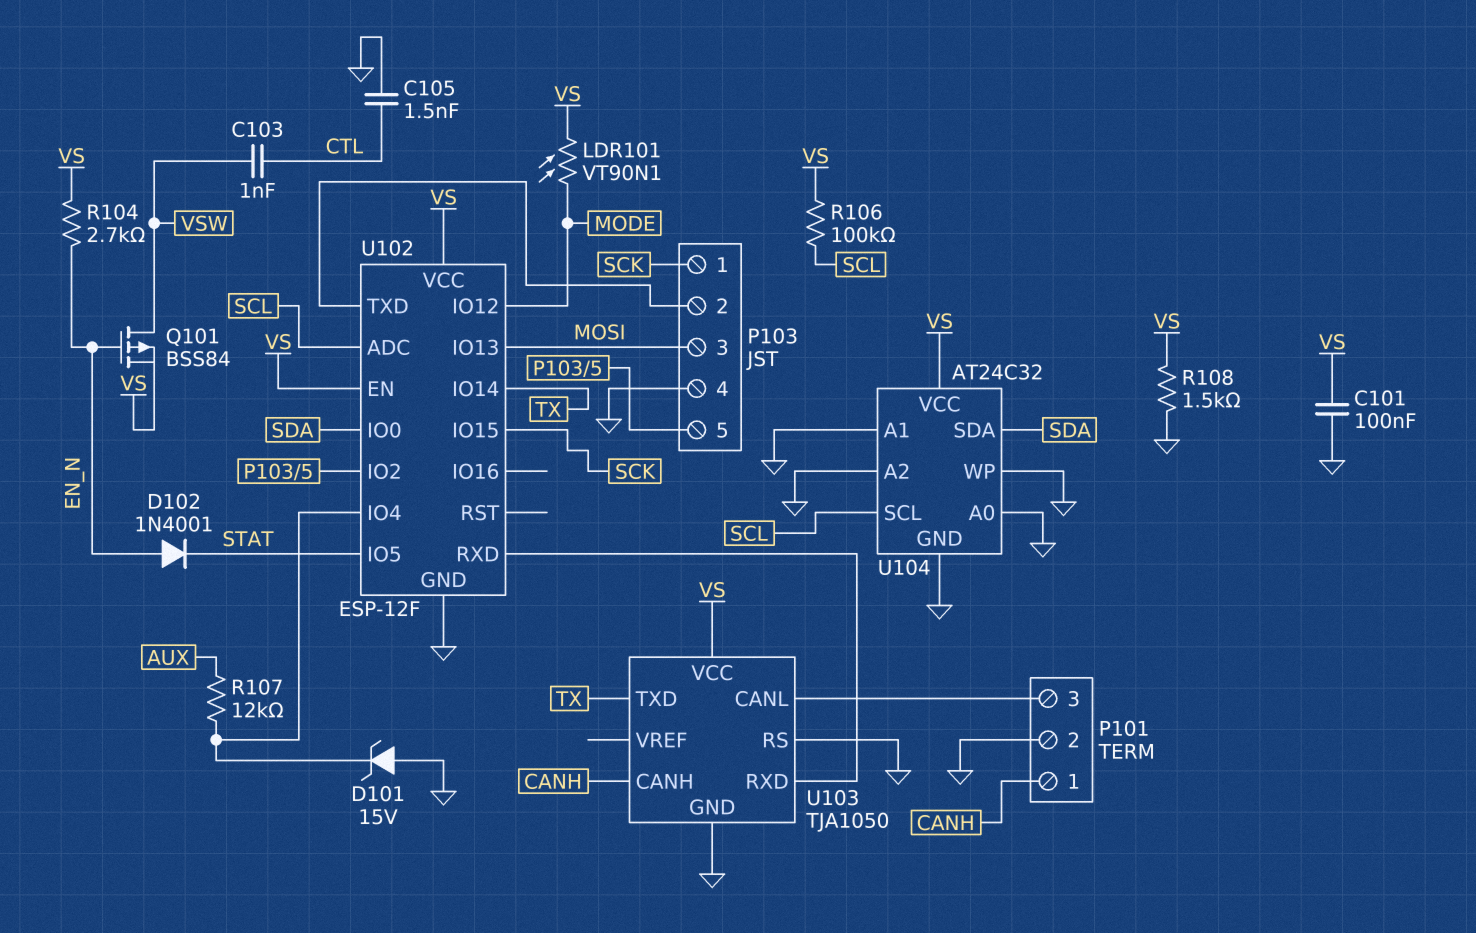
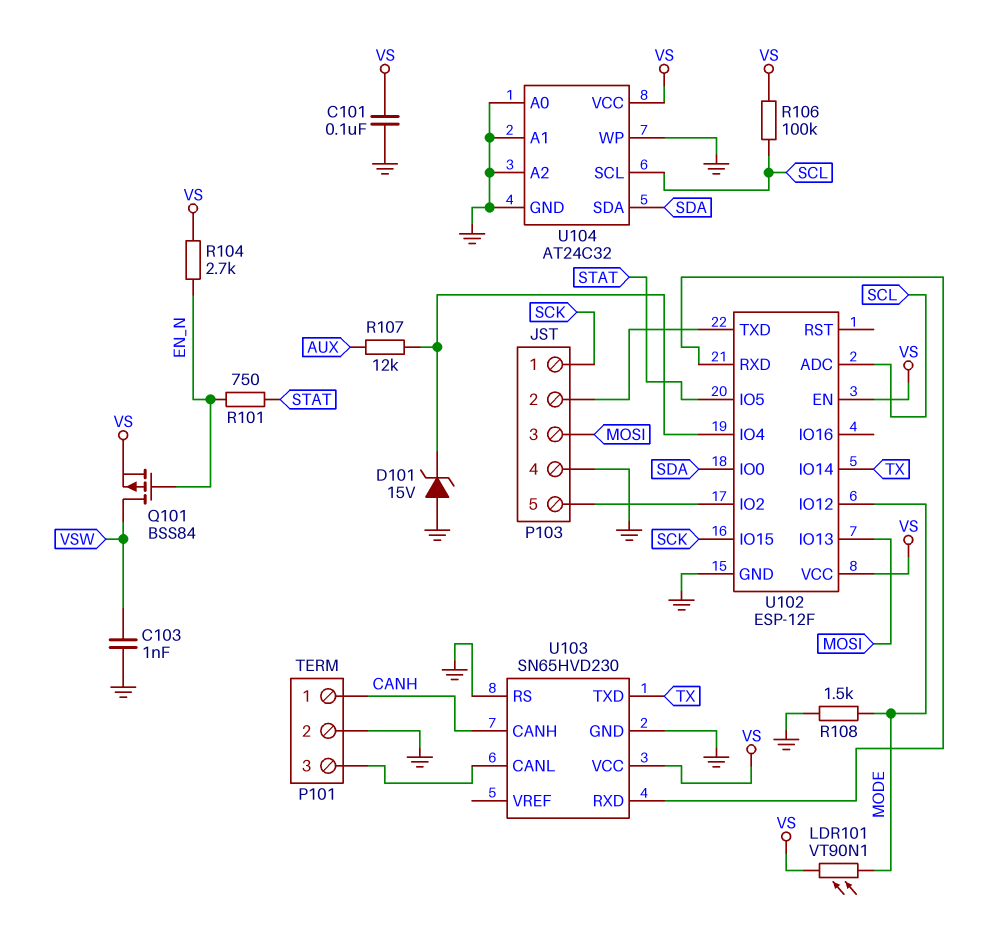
C103: 1nF (CTL, VSW) -> 1nF (GND, VSW)
C105: 1.5nF (CTL, GND) -> none
D102: diode 1N4001 (A EN_N, K STAT) -> none
R101: none -> 750 (EN_N, STAT)
R108: 1.5k (GND, VS) -> 1.5k (GND, MODE)
U103: TJA1050 -> SN65HVD230

